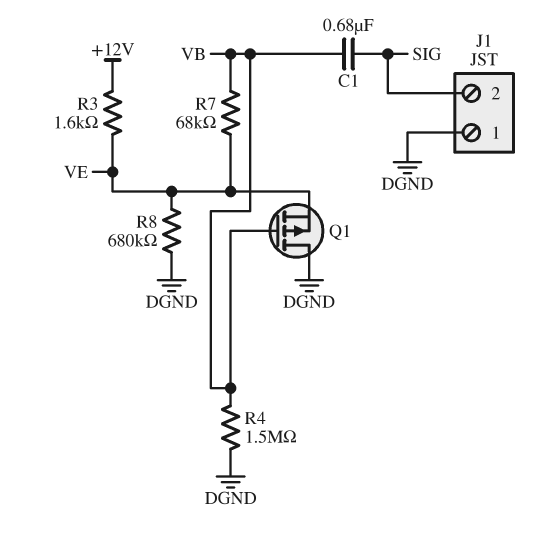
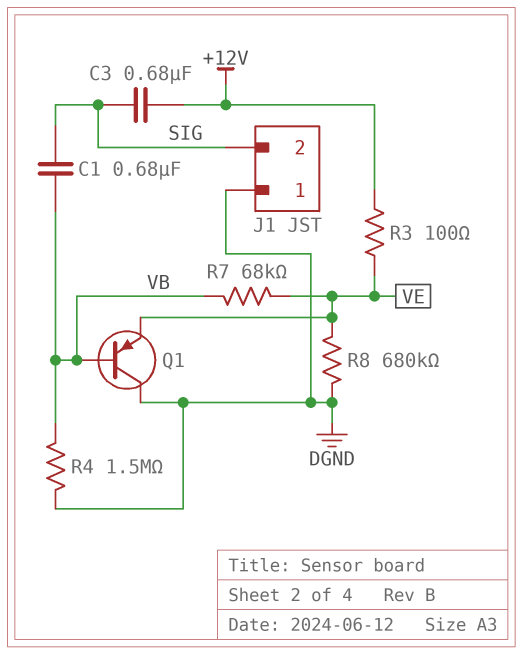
C3: none -> 680nF (+12V, SIG)
Q1: PMOS (G VB, D DGND, S VE) -> PNP (B VB, C DGND, E VE)
R3: 1.6k (+12V, VE) -> 100 (+12V, VE)

